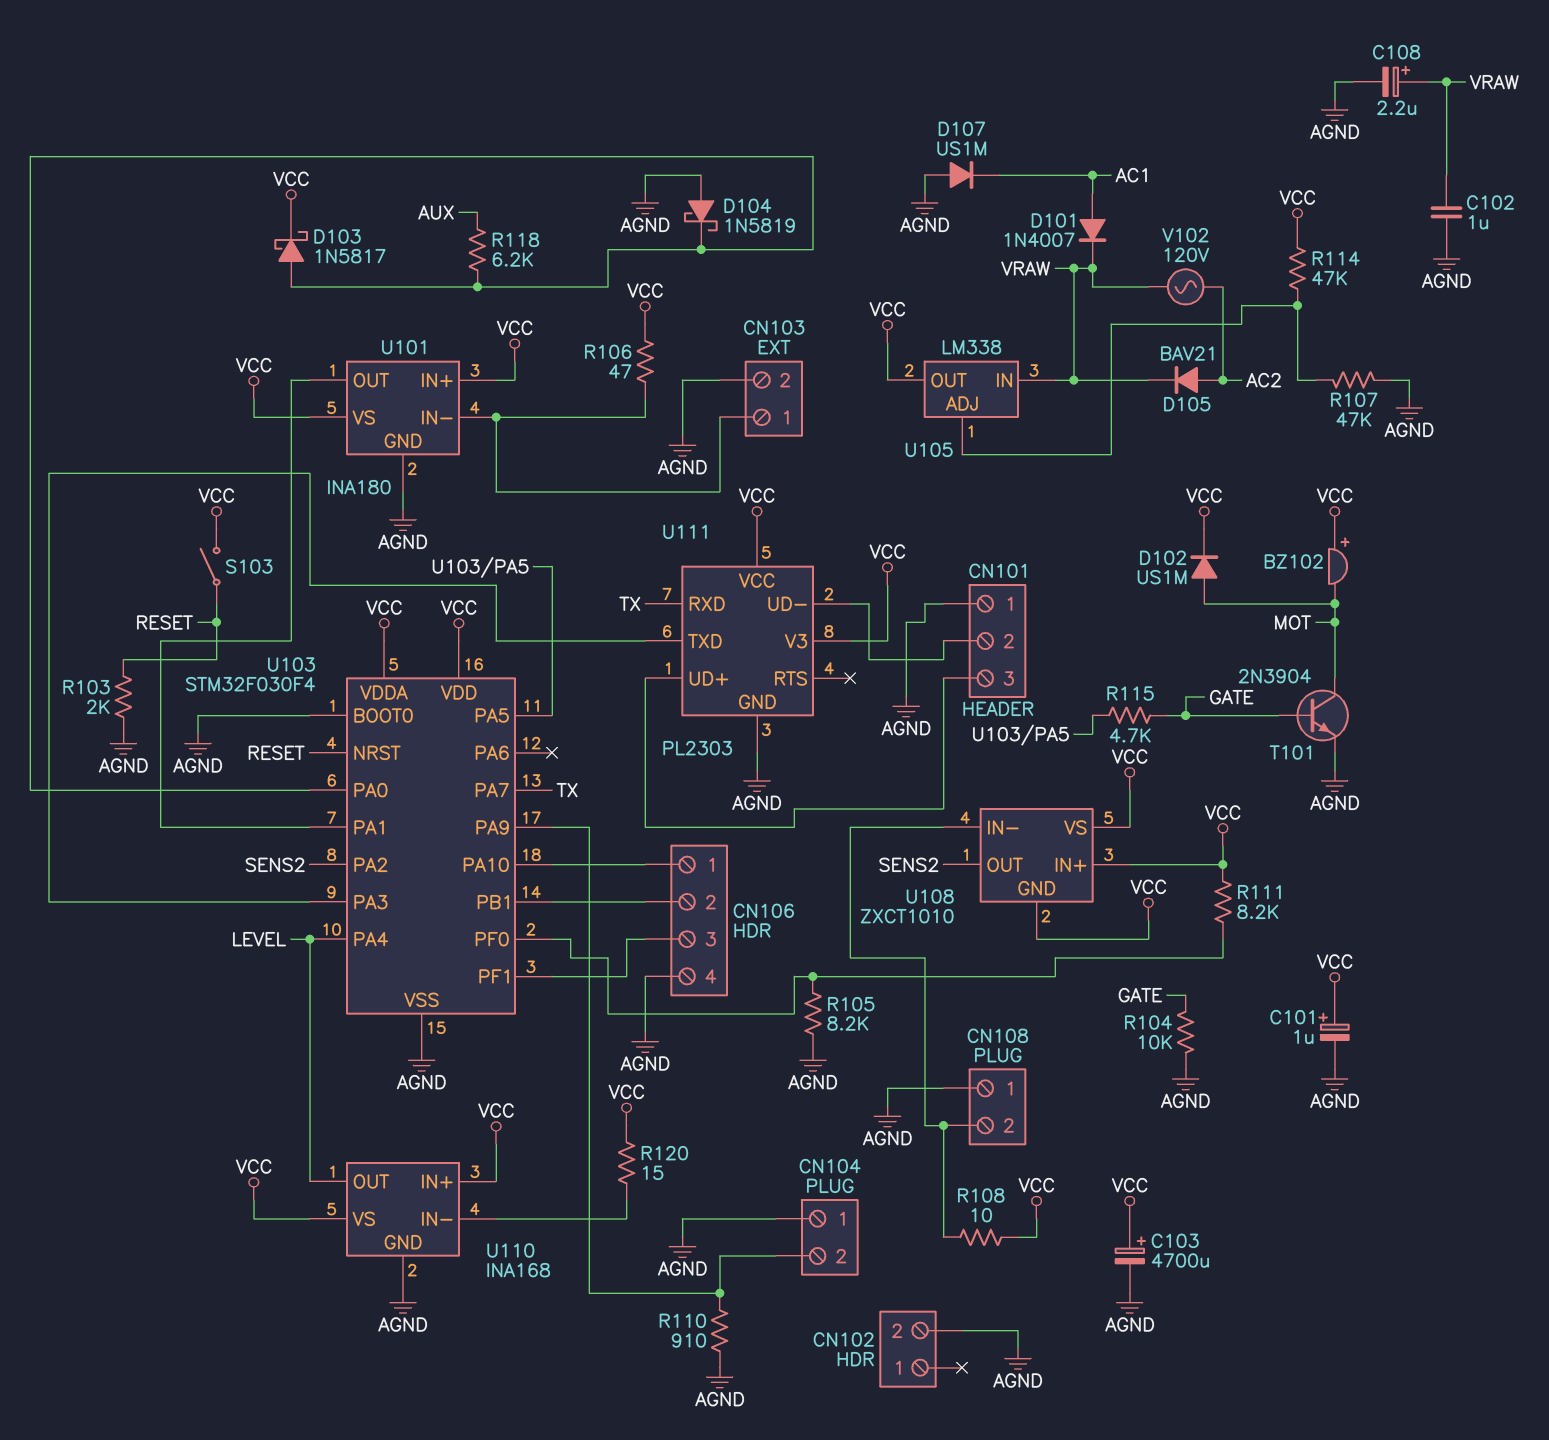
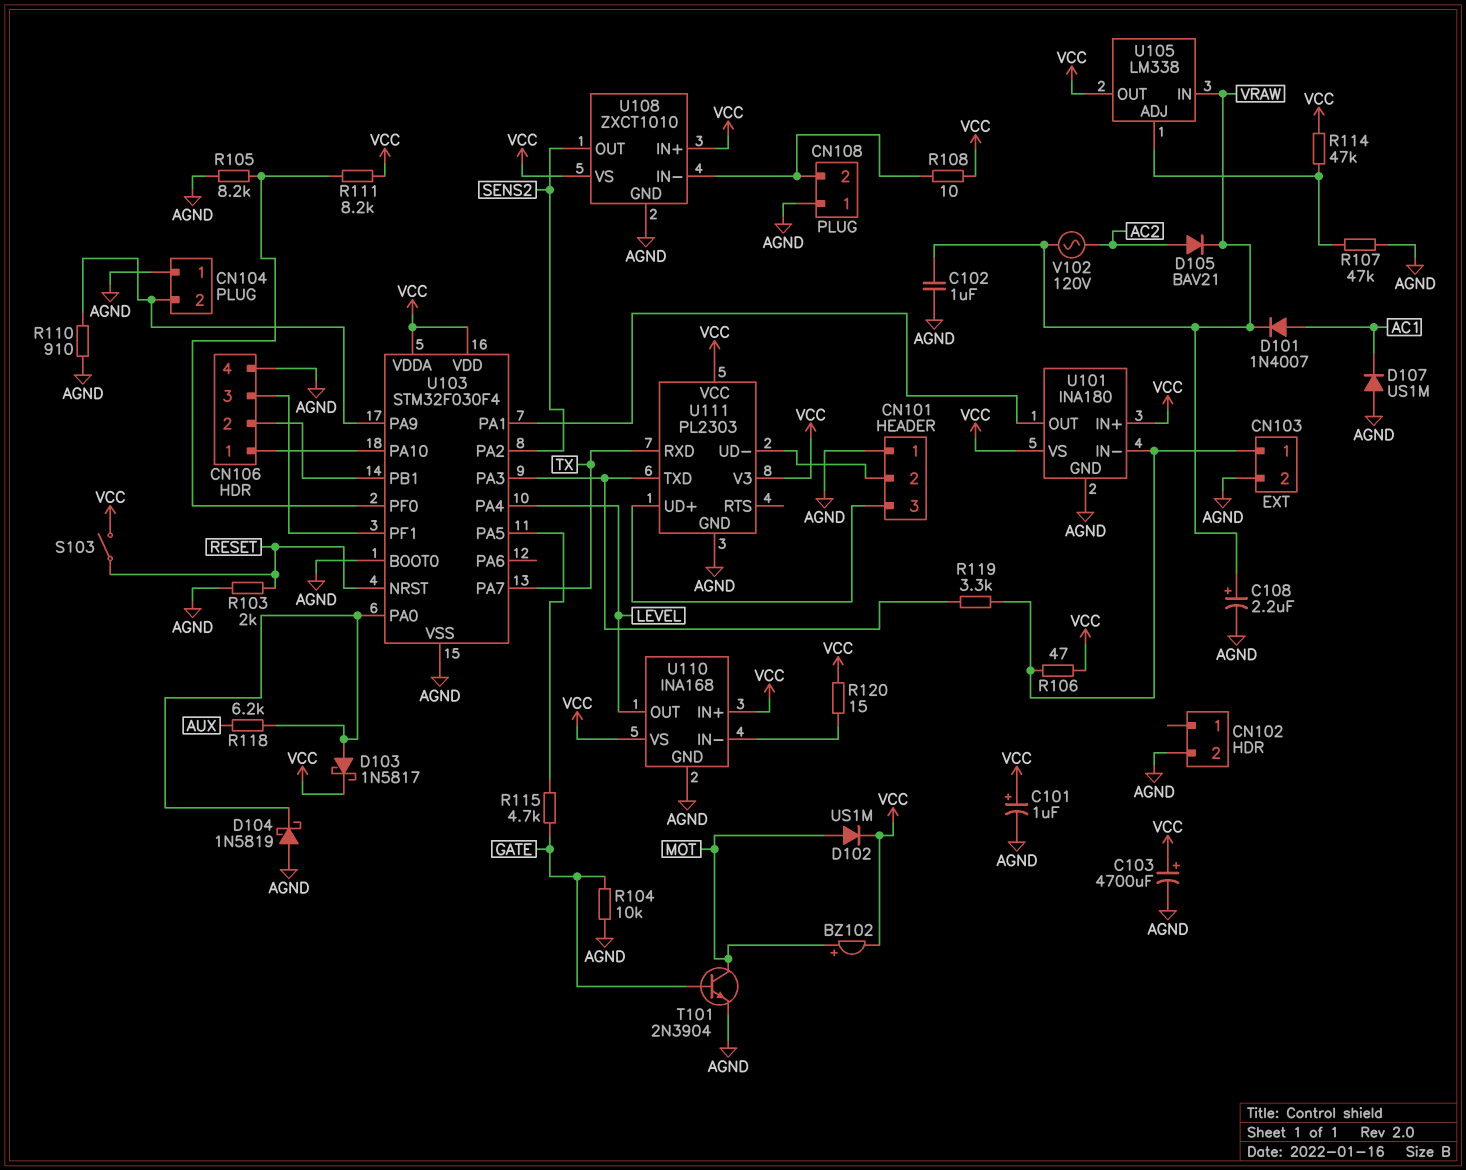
BZ102: buzzer (plus VCC, minus MOT) -> buzzer (plus MOT, minus VCC)
R119: none -> 3.3k (CN103/1, U103/PA3)
U108 pin GND: VCC -> AGND

